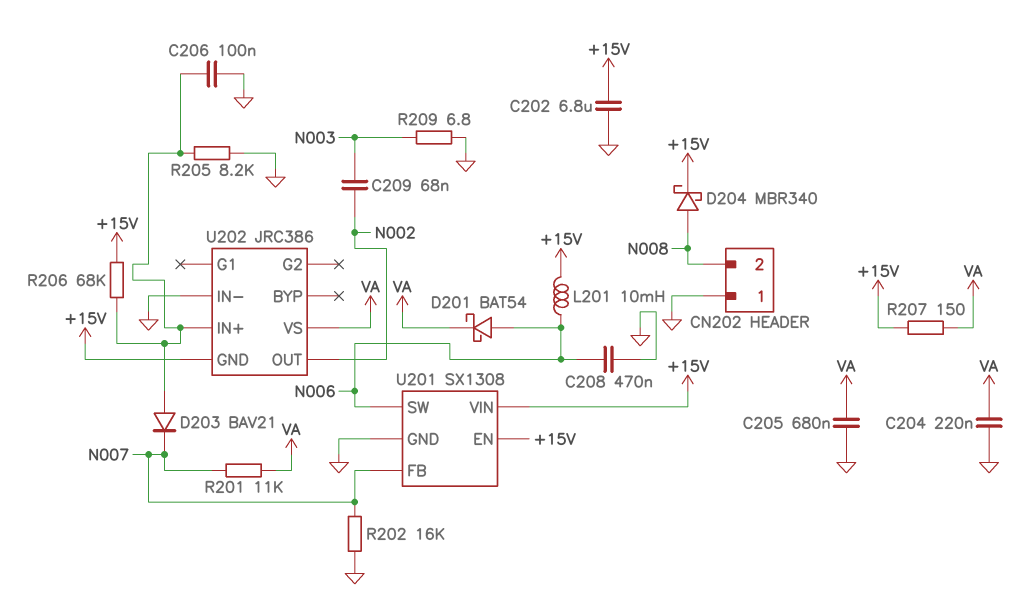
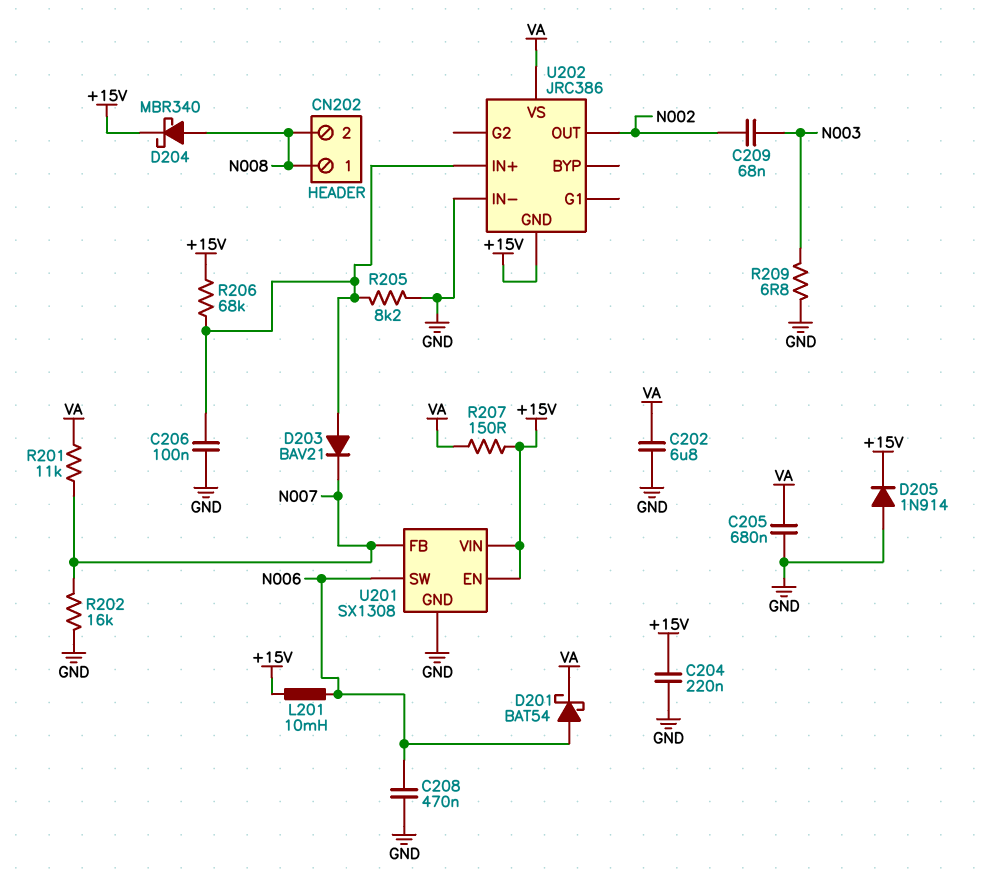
C202: 6.8uF (+15V, GND) -> 6.8uF (GND, VA)
C204: 220nF (GND, VA) -> 220nF (+15V, GND)
CN202 pin 1: GND -> N008
D205: none -> diode 1N914 (A GND, K +15V)

